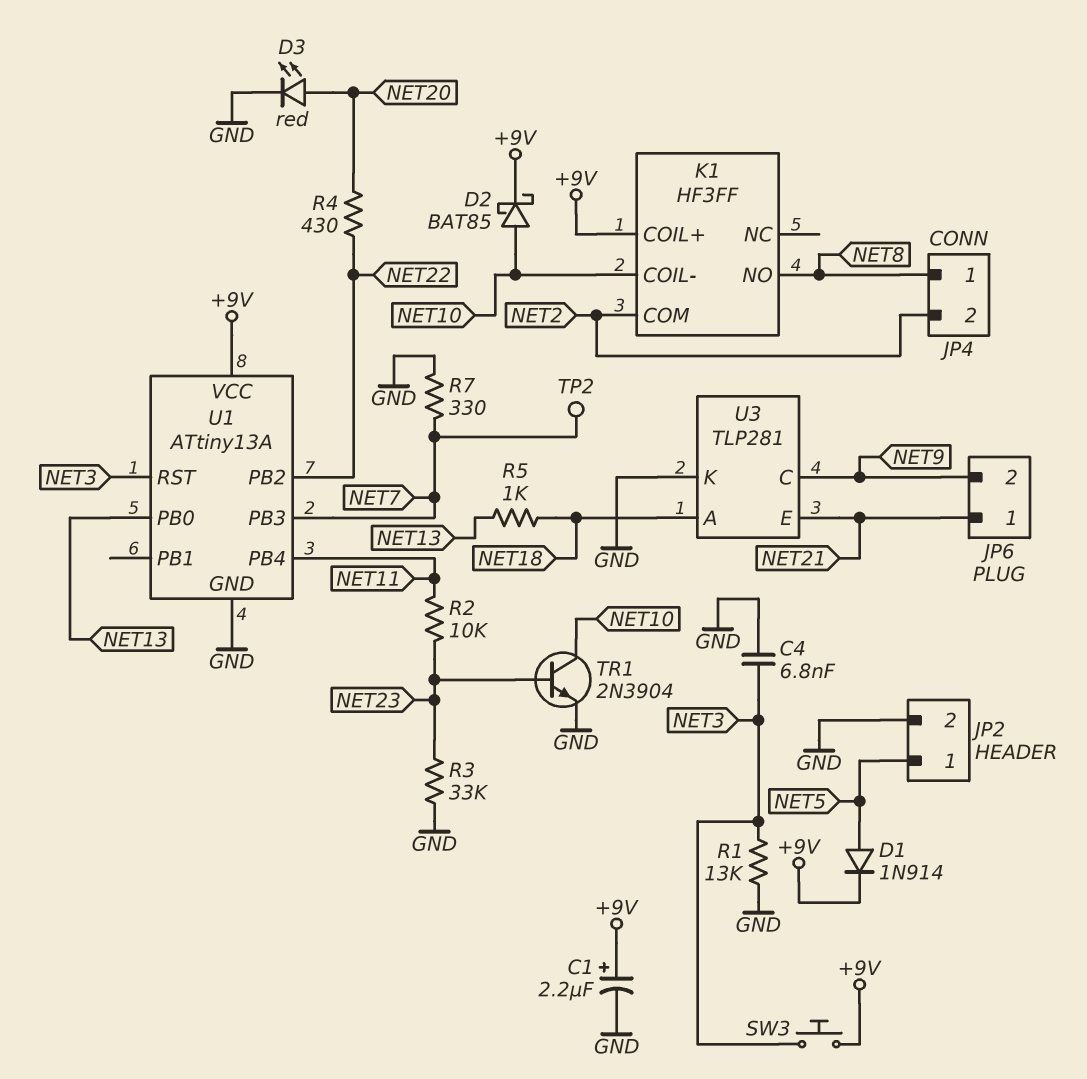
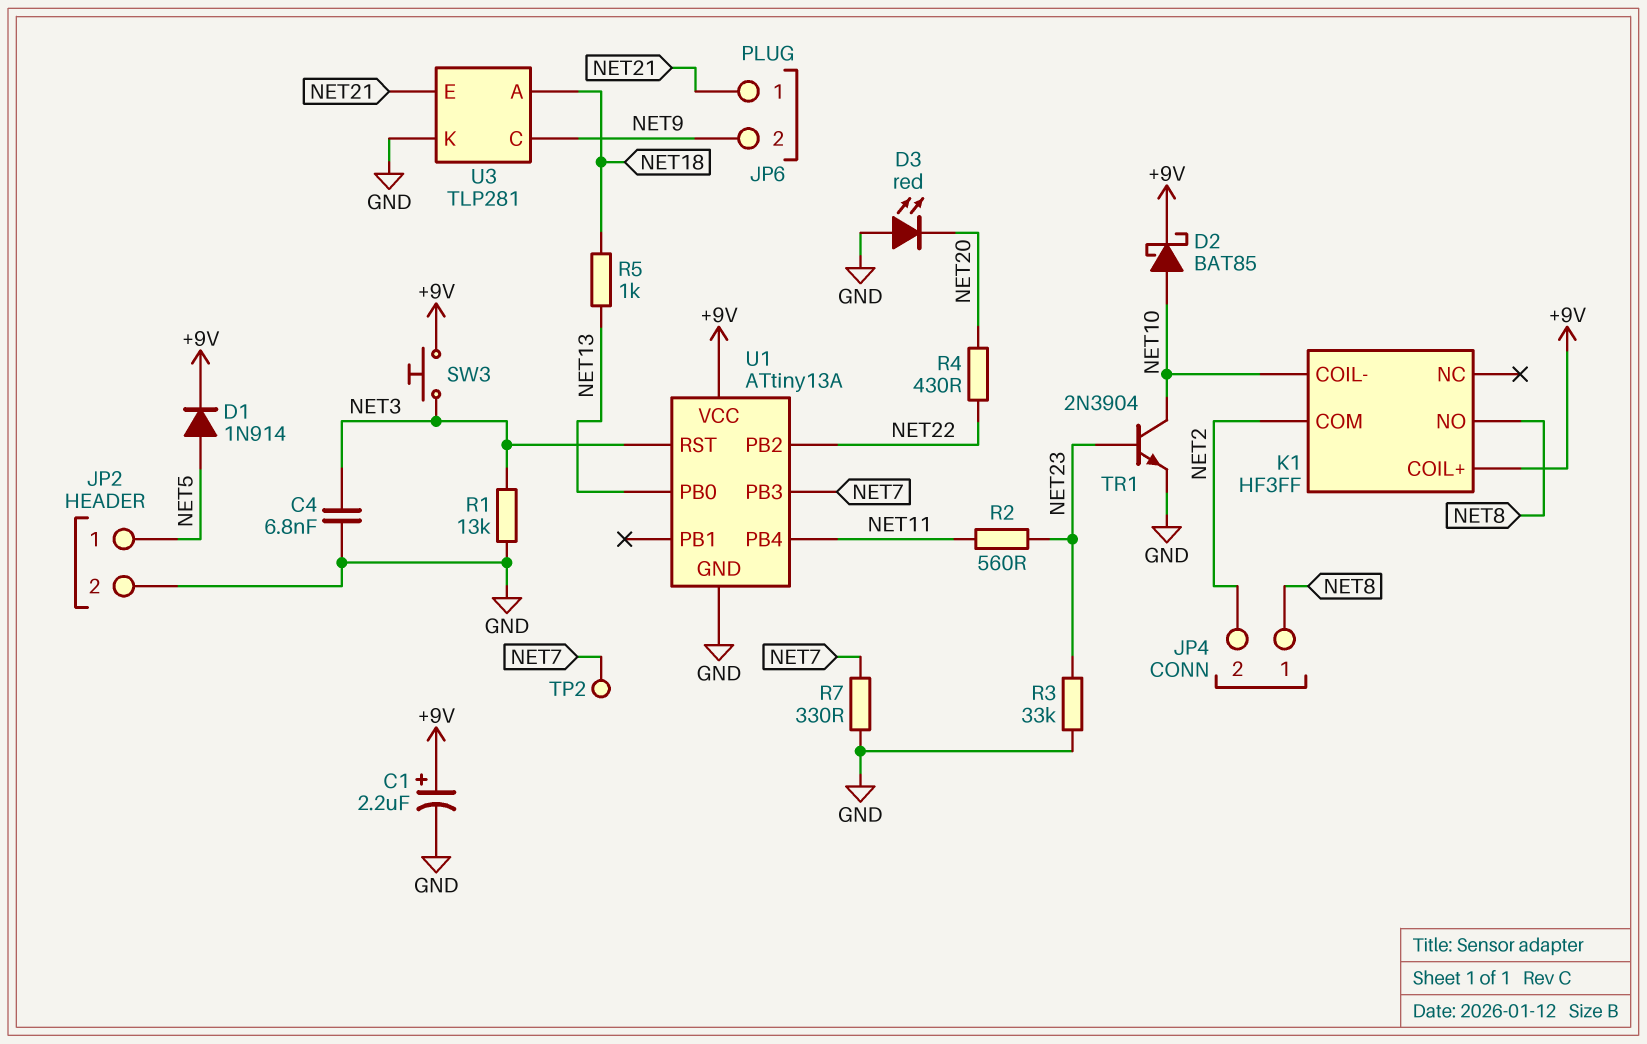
D3: LED red (A NET20, K GND) -> LED red (A GND, K NET20)
R2: 10k (NET11, NET23) -> 560 (NET11, NET23)

